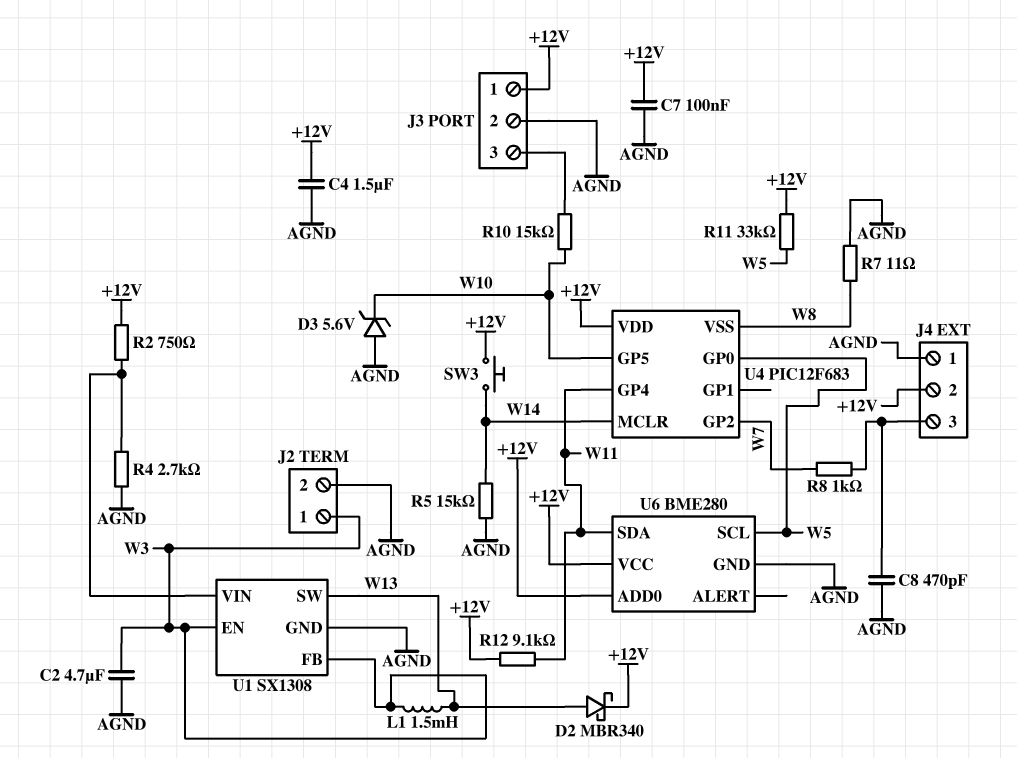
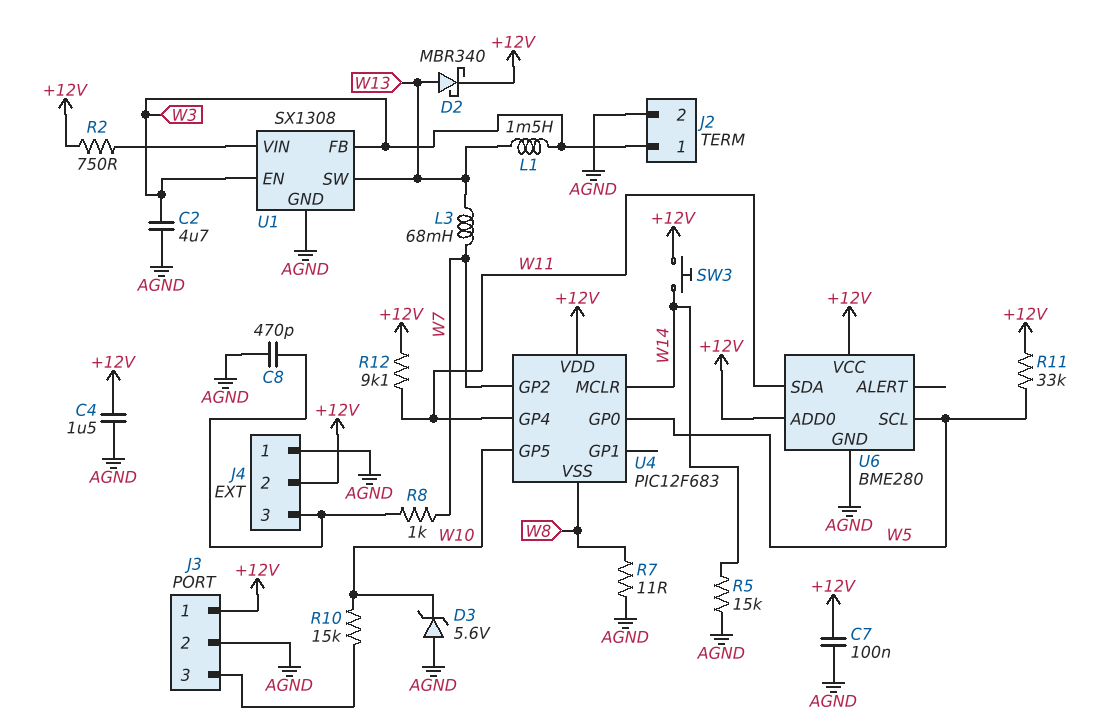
L3: none -> 68mH (W7, W13)
R4: 2.7k (AGND, U1/VIN) -> none

